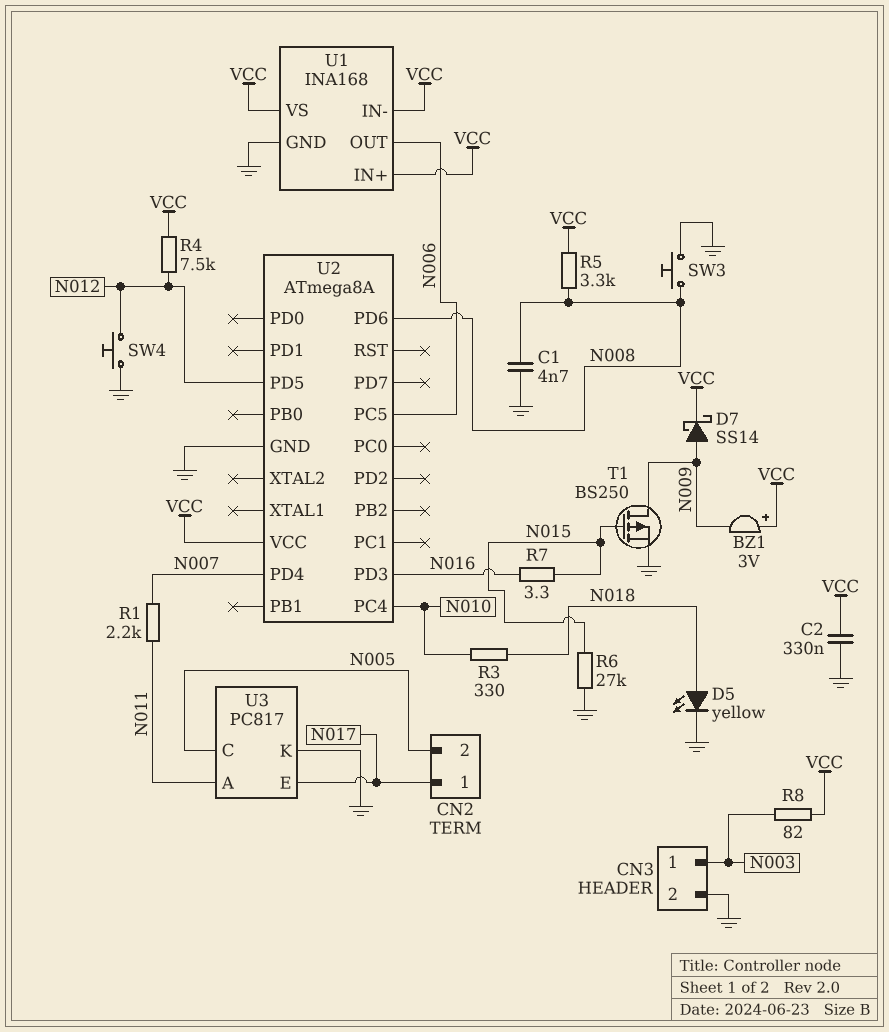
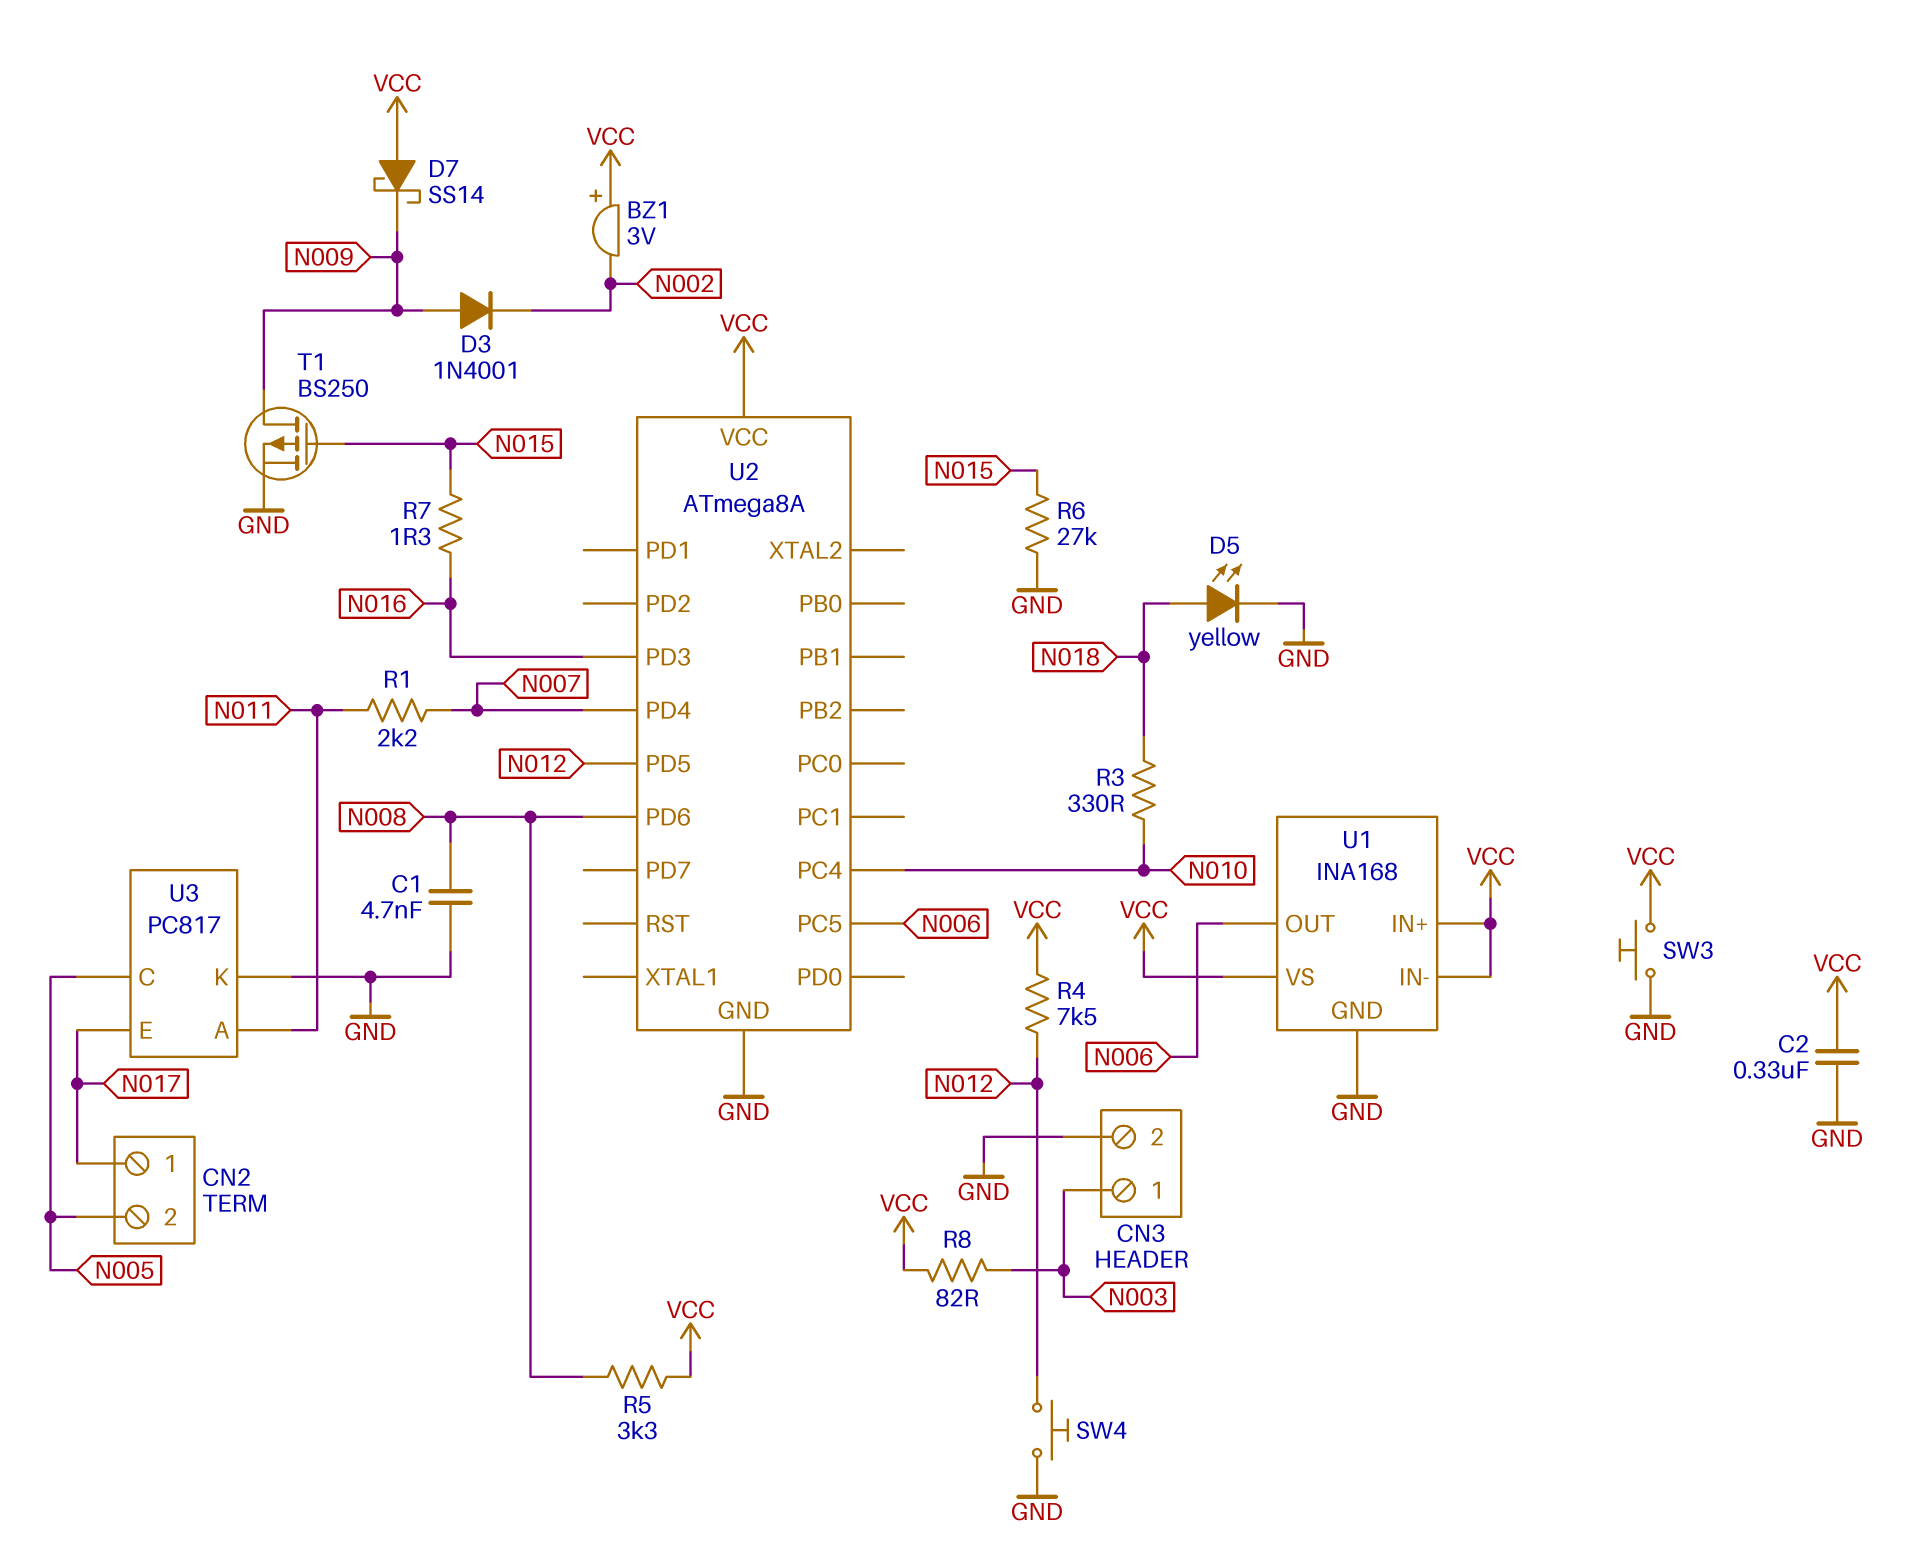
BZ1: buzzer 3V (plus VCC, minus N009) -> buzzer 3V (plus VCC, minus N002)
D3: none -> diode 1N4001 (A N009, K N002)
D7: schottky SS14 (A N009, K VCC) -> schottky SS14 (A VCC, K N009)
R7: 3.3 (N015, N016) -> 1.3 (N015, N016)
SW3: button (GND, N008) -> button (GND, VCC)

